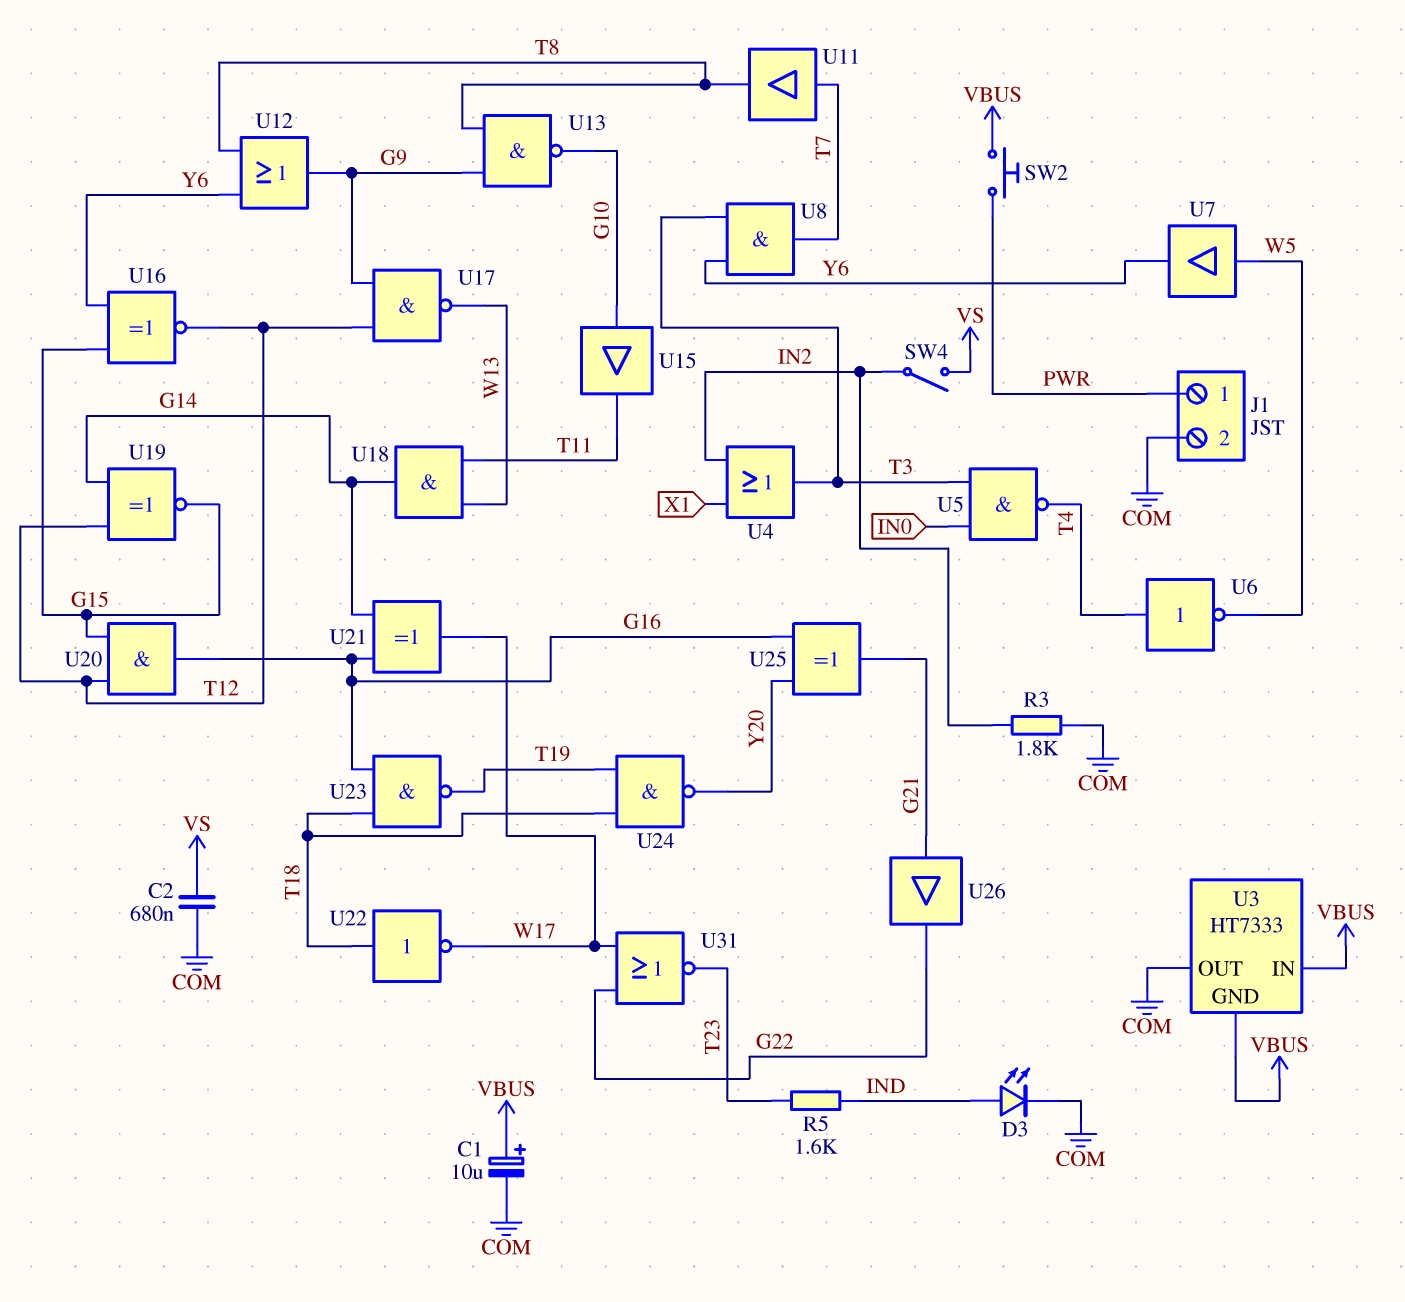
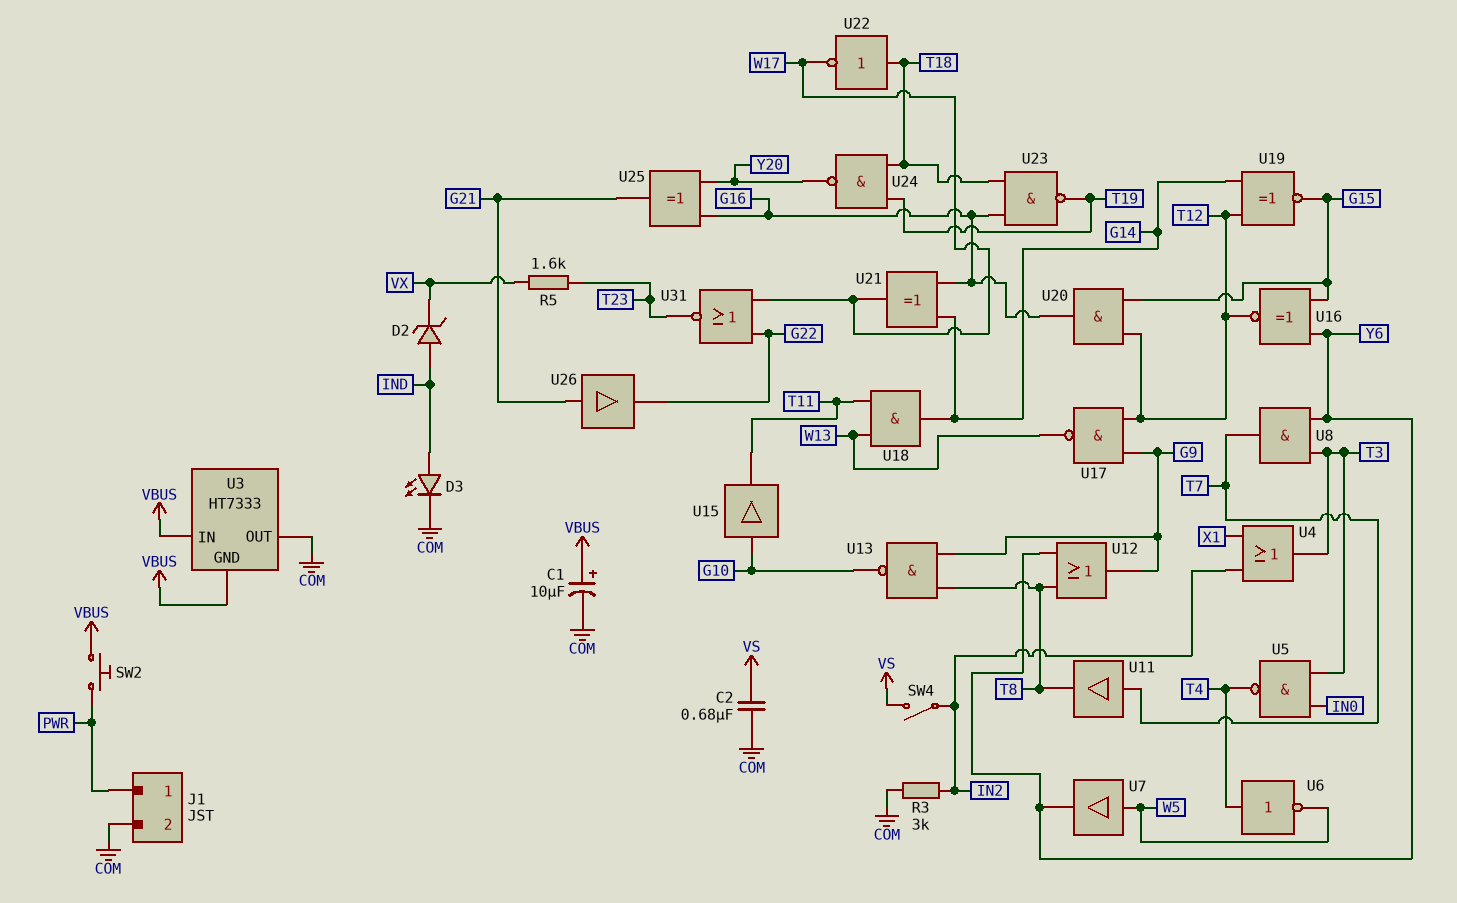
D2: none -> zener (A IND, K VX)
R3: 1.8k (COM, IN2) -> 3k (COM, IN2)
R5: 1.6k (IND, T23) -> 1.6k (T23, VX)

